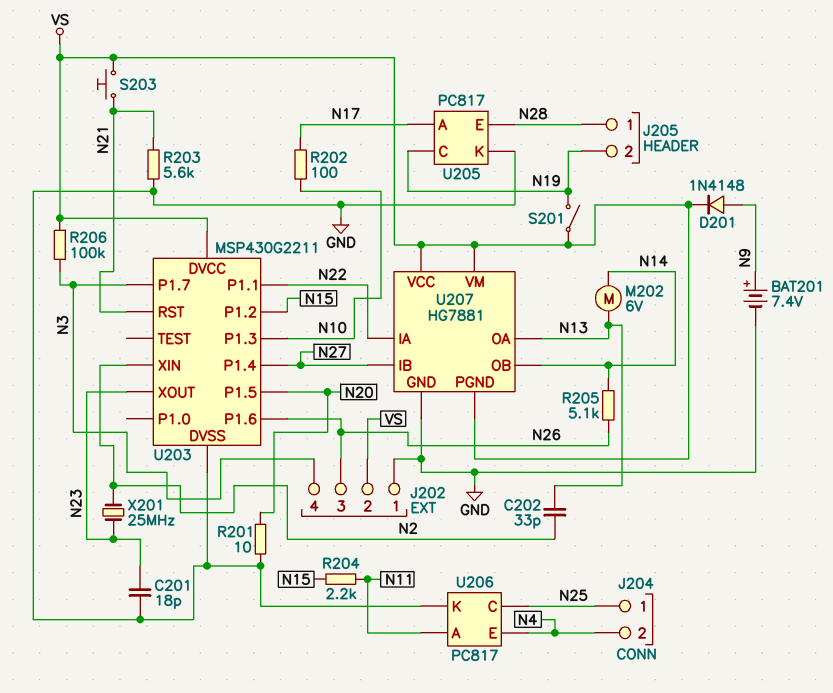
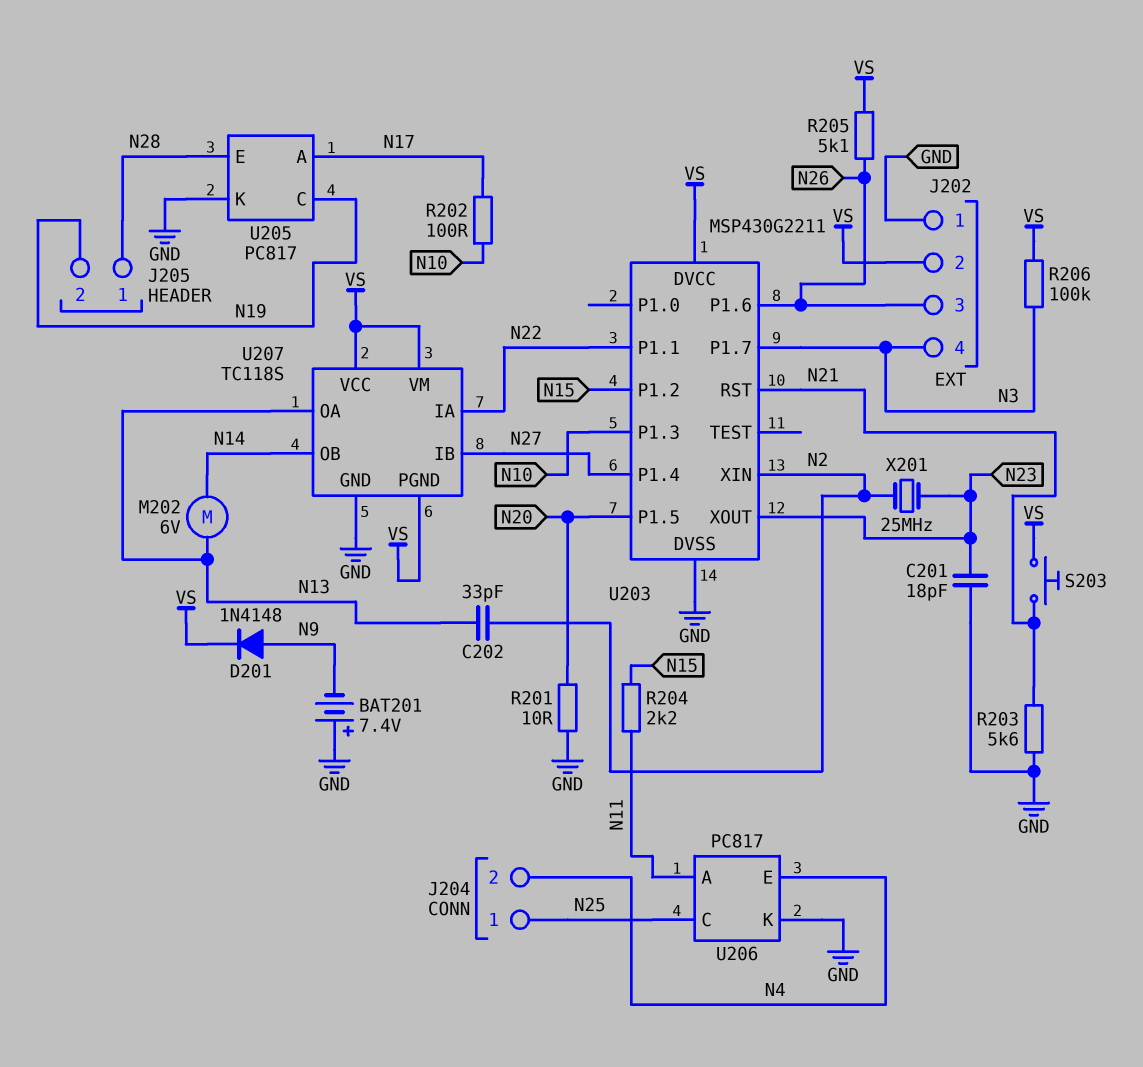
BAT201: 7.4V (plus N9, minus GND) -> 7.4V (plus GND, minus N9)
R205: 5.1k (N14, N26) -> 5.1k (N26, VS)
S201: switch (N19, VS) -> none
U207: HG7881 -> TC118S

